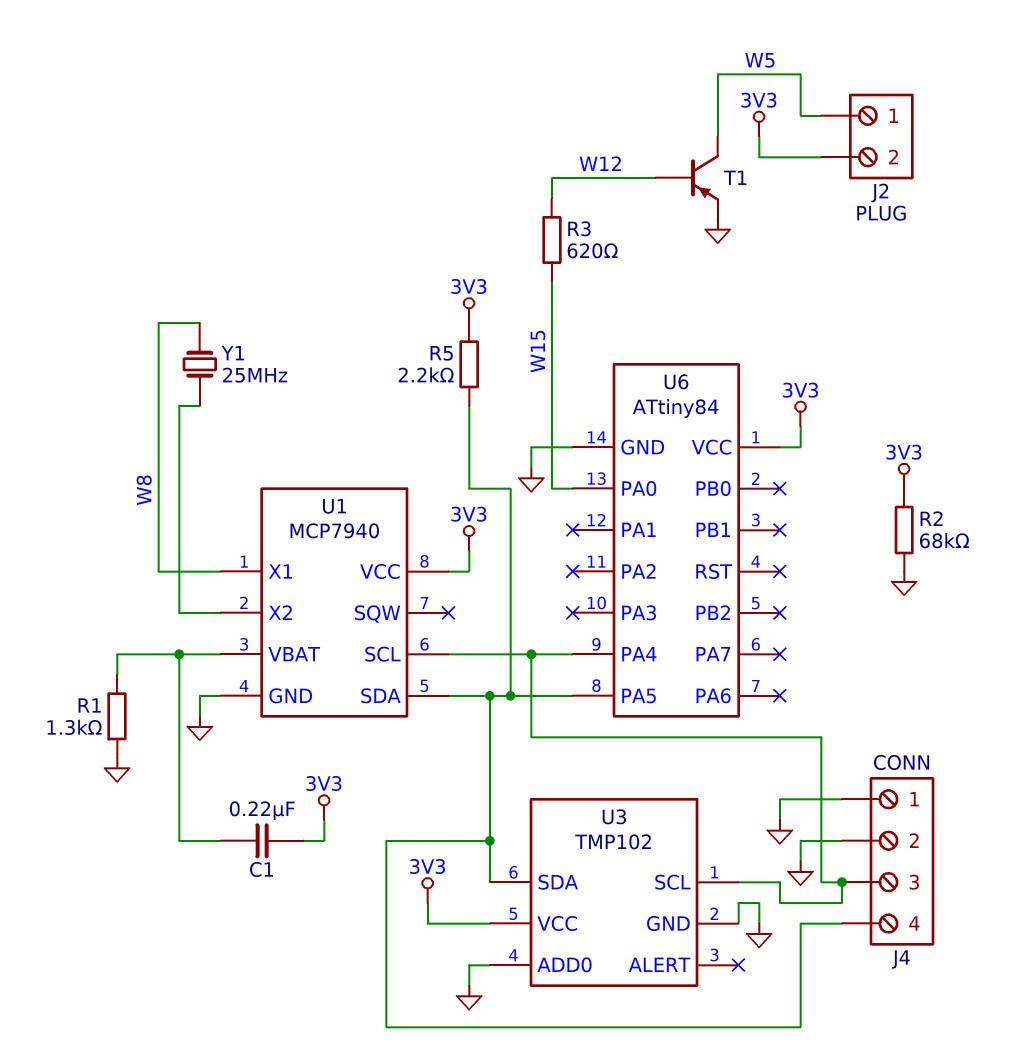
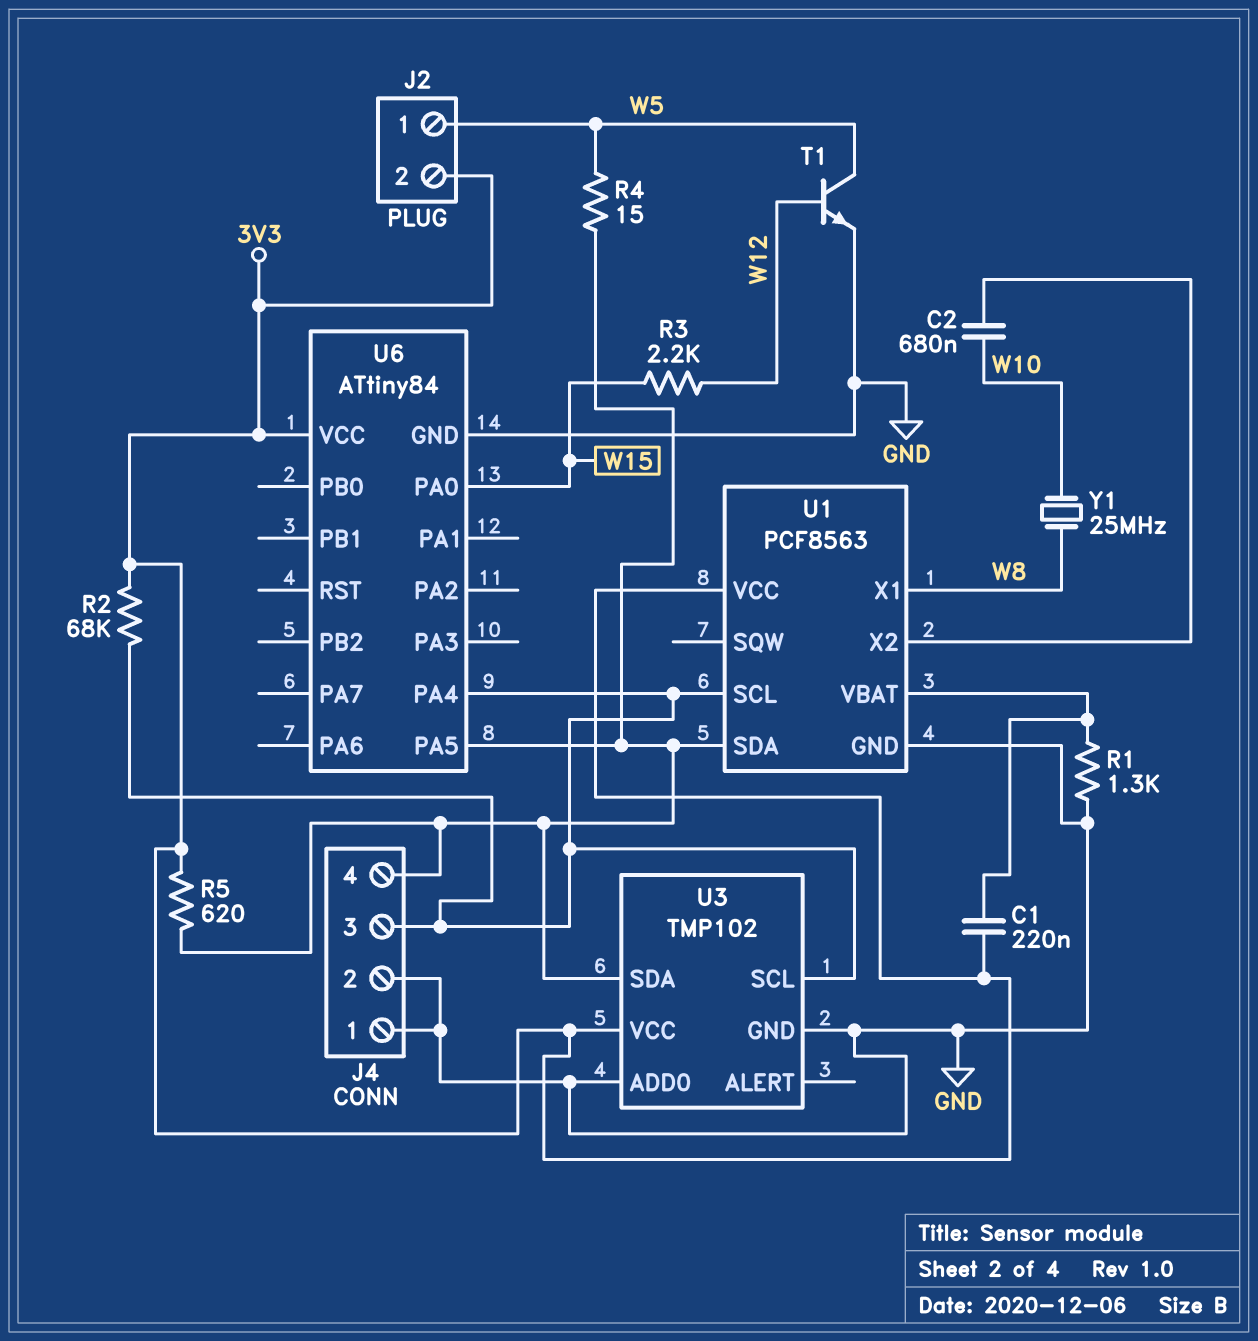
C2: none -> 680nF (U1/X2, W10)
R2: 68k (3V3, GND) -> 68k (3V3, J4/3)
R3: 620 (W12, W15) -> 2.2k (W12, W15)
R4: none -> 15 (J4/4, W5)
R5: 2.2k (3V3, J4/4) -> 620 (3V3, J4/4)
T1: PNP (B W12, C W5, E GND) -> NPN (B W12, C W5, E GND)
U1: MCP7940 -> PCF8563
Y1: 25MHz (U1/X2, W8) -> 25MHz (W8, W10)

